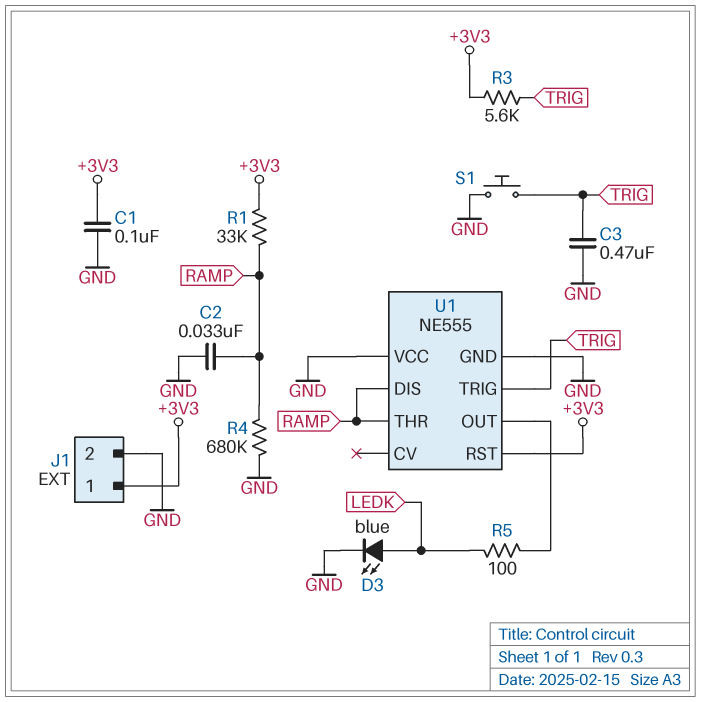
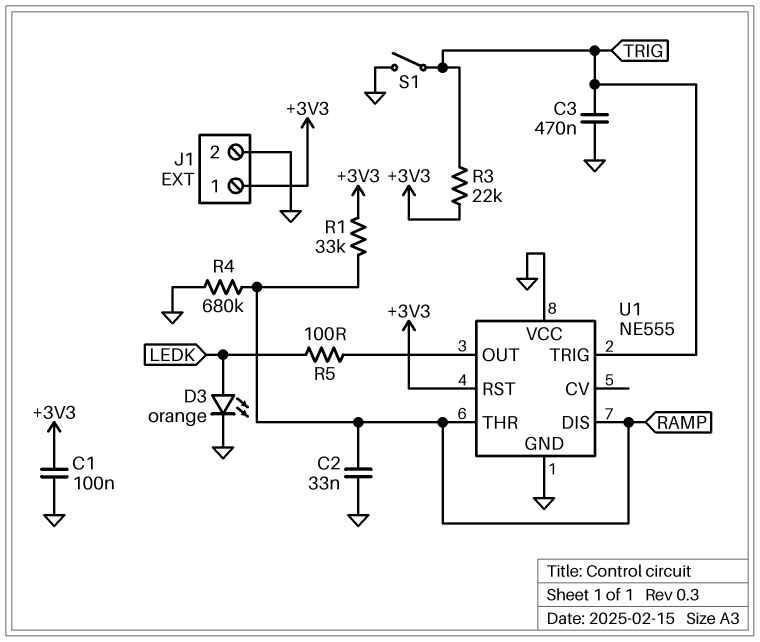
D3: LED blue (A LEDK, K GND) -> LED orange (A LEDK, K GND)
R3: 5.6k (+3V3, TRIG) -> 22k (+3V3, TRIG)
S1: button (GND, TRIG) -> switch (GND, TRIG)

